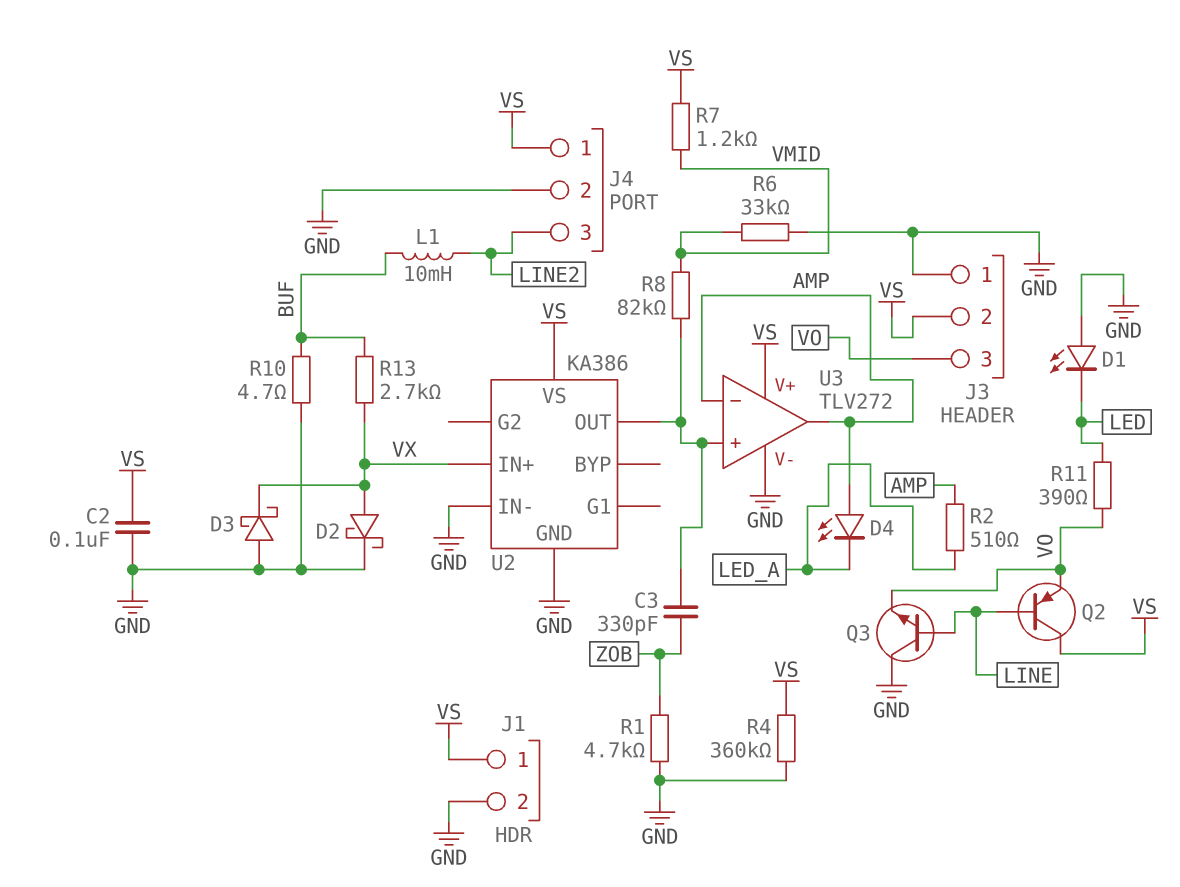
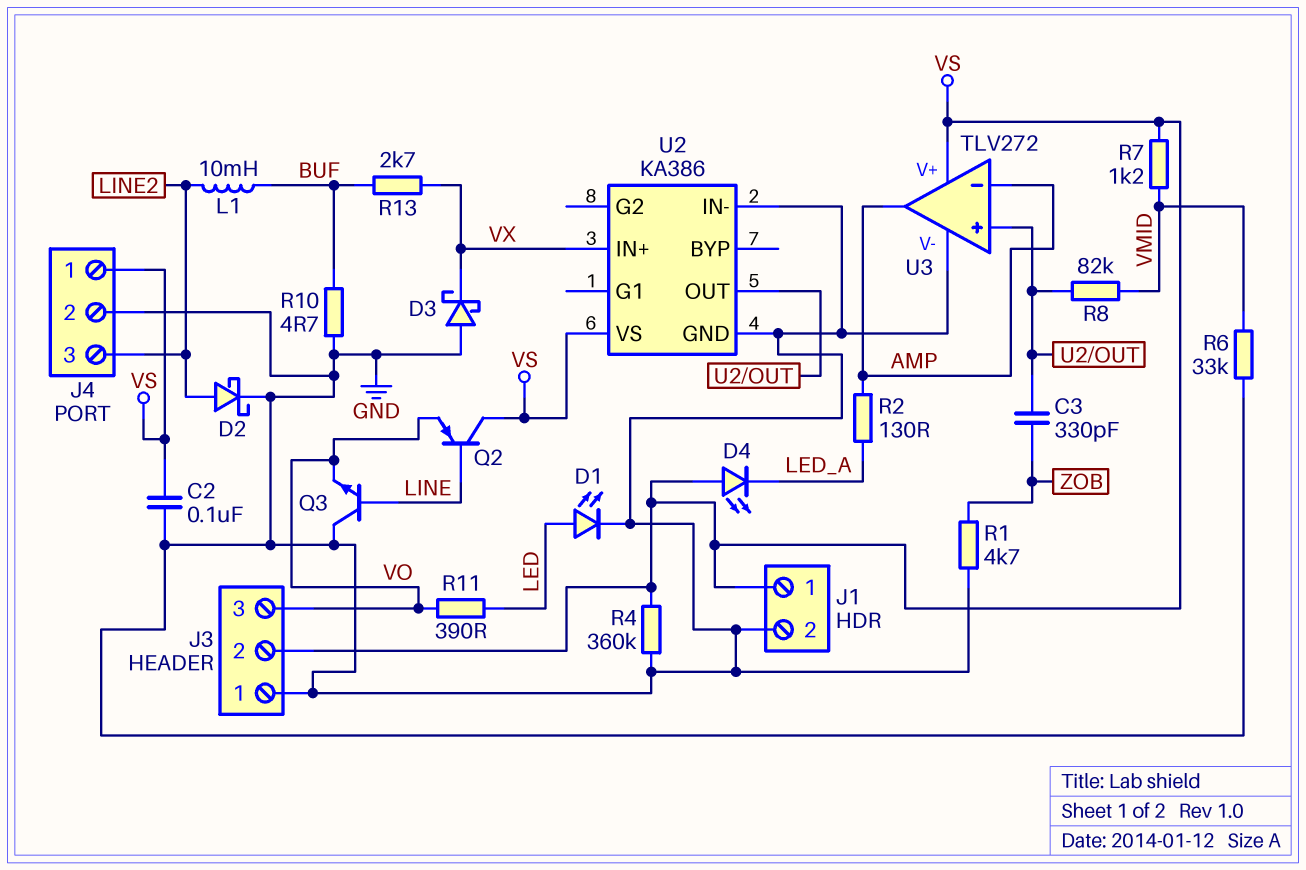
D1: LED (A GND, K LED) -> LED (A LED, K GND)
D2: schottky (A VX, K GND) -> schottky (A LINE2, K GND)
D4: LED (A AMP, K LED_A) -> LED (A VS, K LED_A)
R2: 510 (AMP, LED_A) -> 130 (AMP, LED_A)

